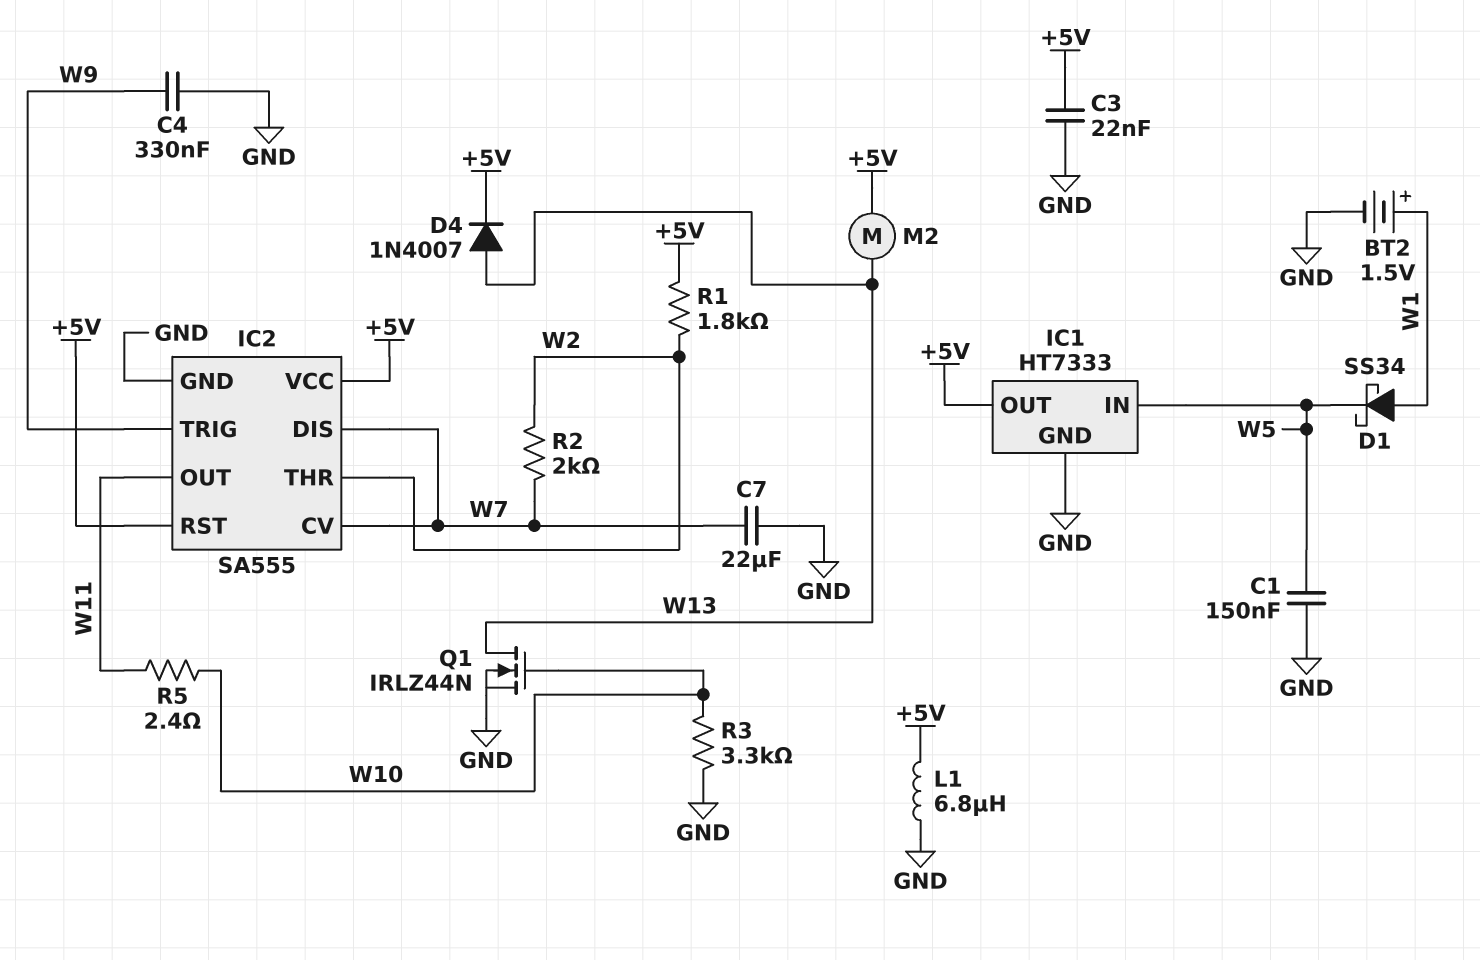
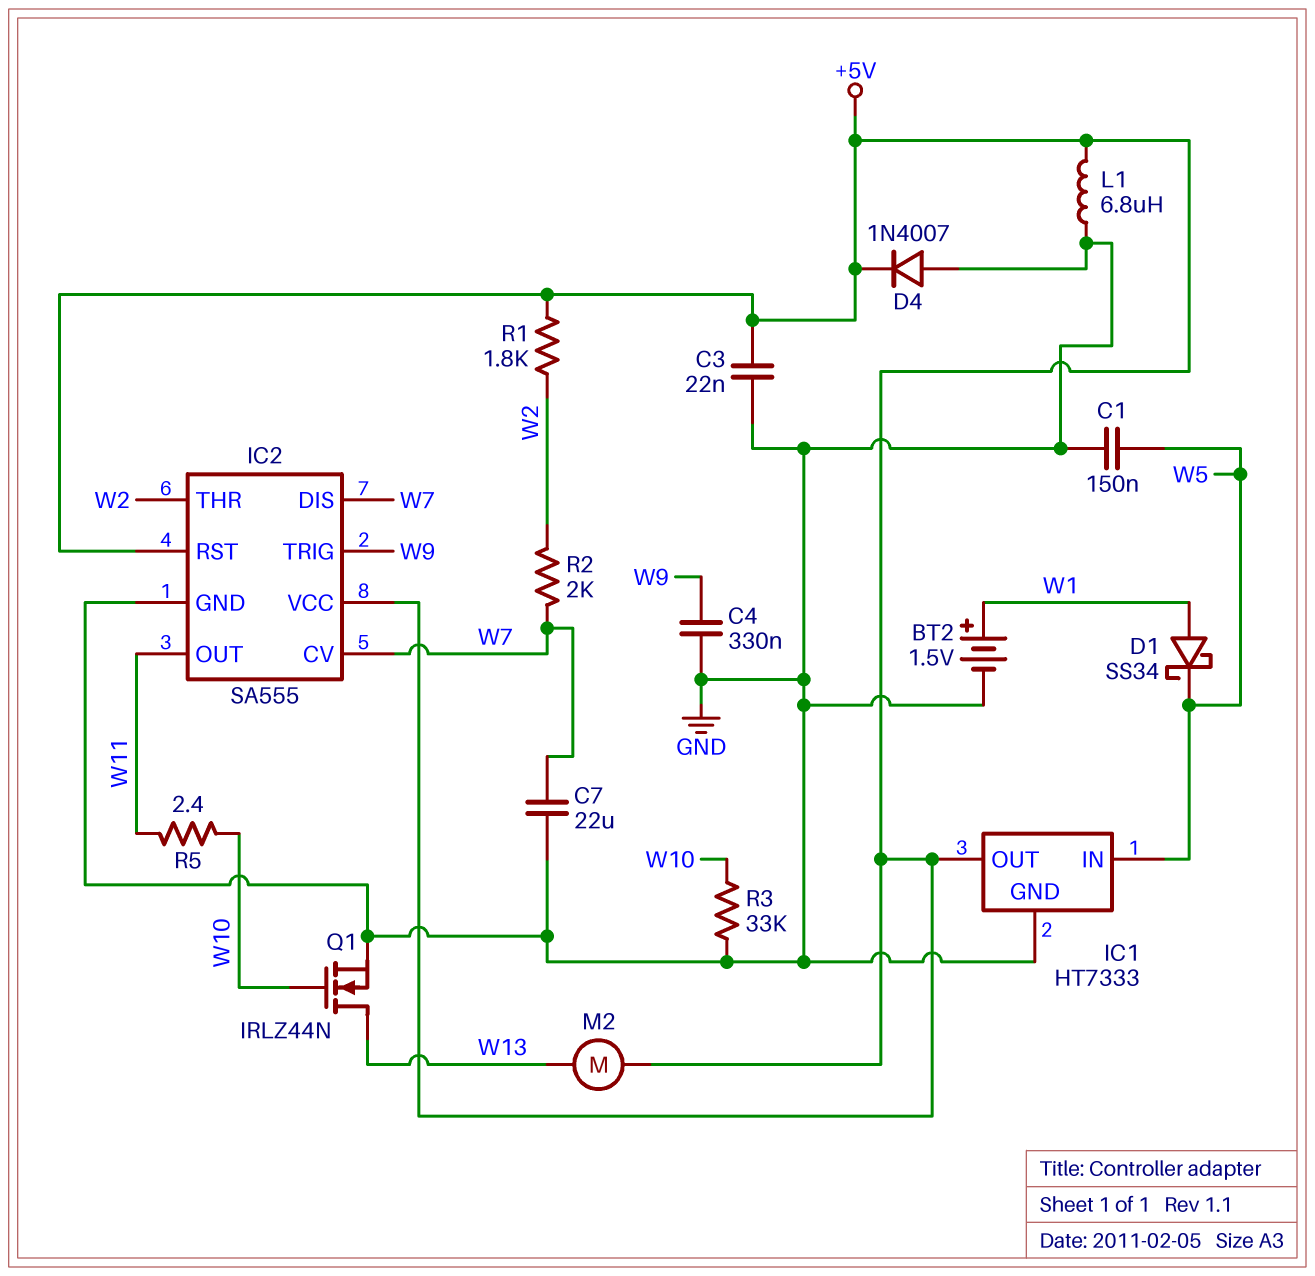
D4: diode 1N4007 (A W13, K +5V) -> diode 1N4007 (A GND, K +5V)
R3: 3.3k (GND, W10) -> 33k (GND, W10)

